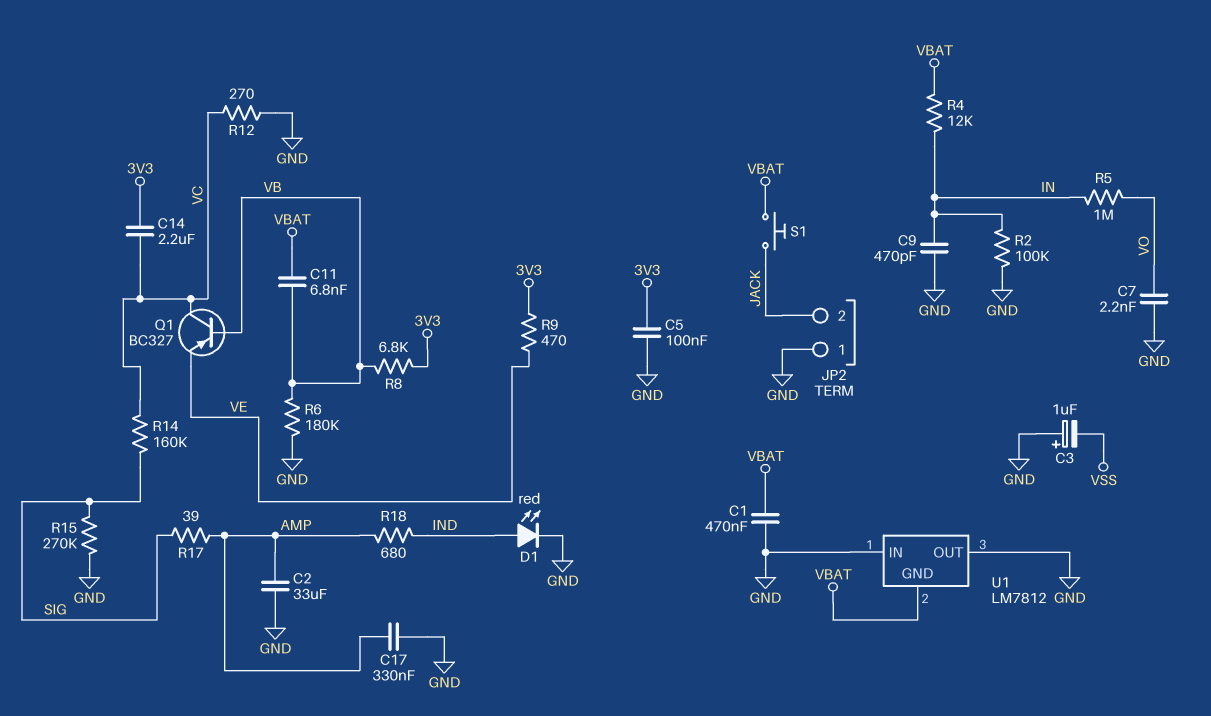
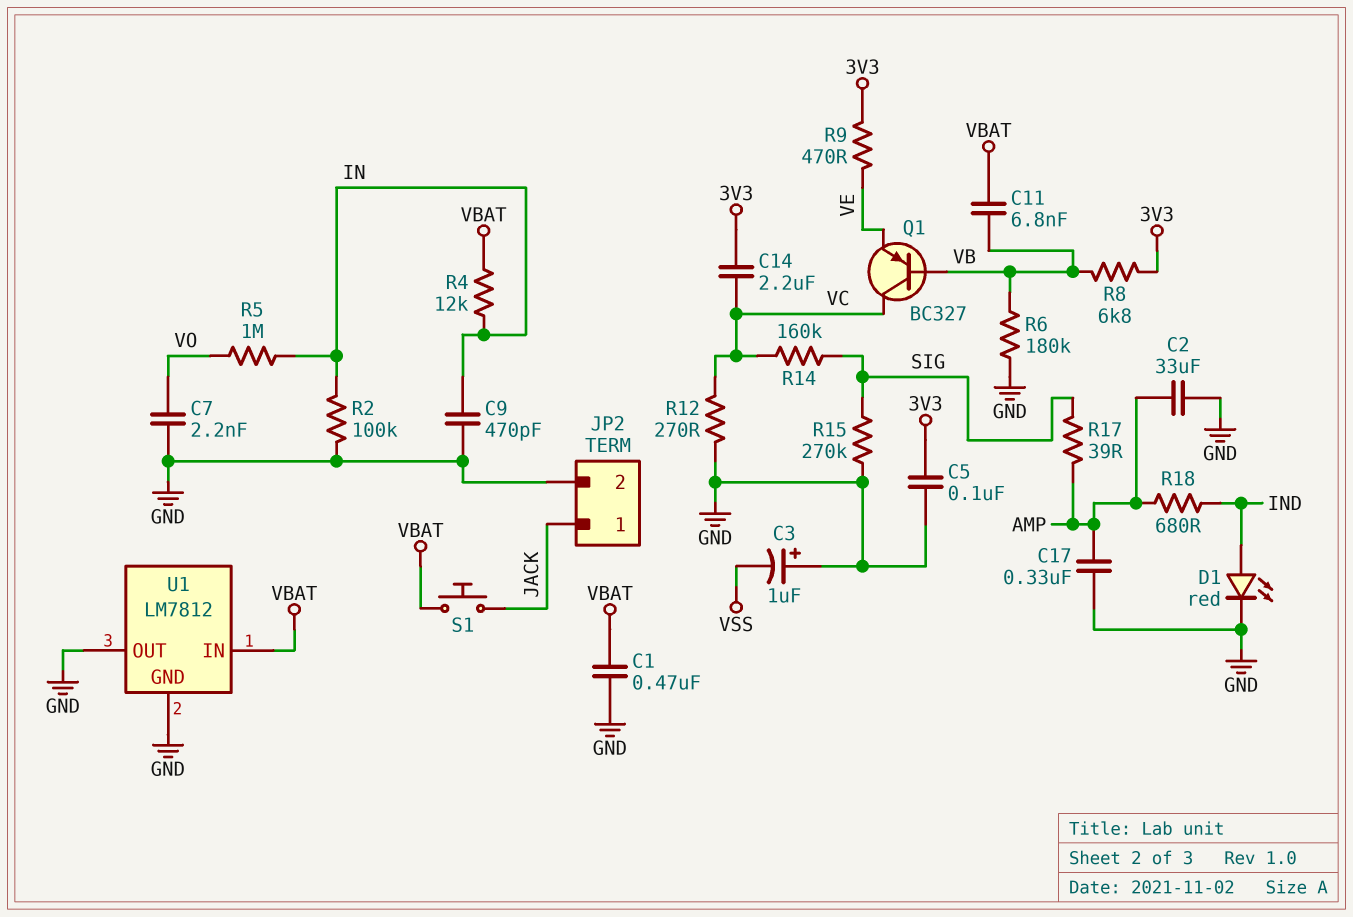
JP2 pin 1: GND -> JACK
JP2 pin 2: JACK -> GND
U1 pin GND: VBAT -> GND
U1 pin IN: GND -> VBAT

